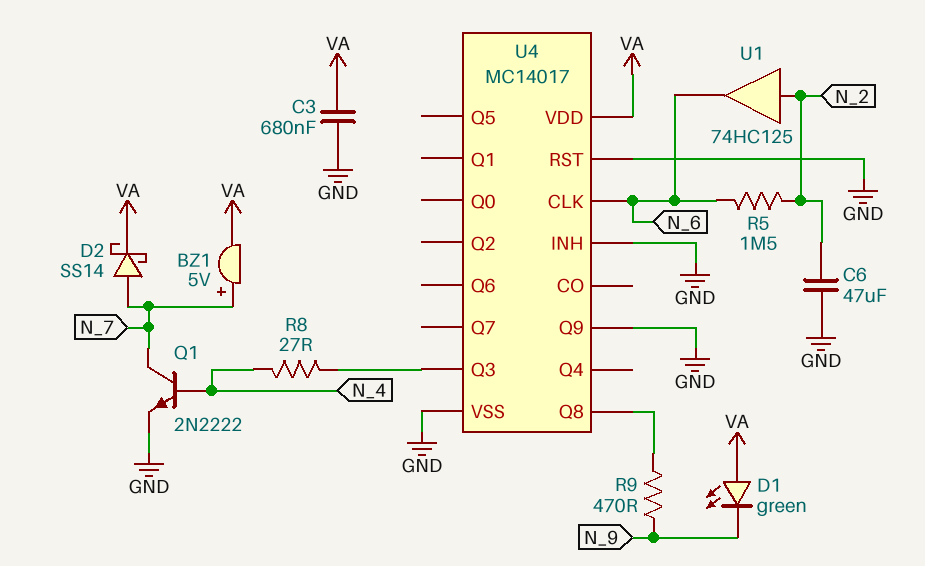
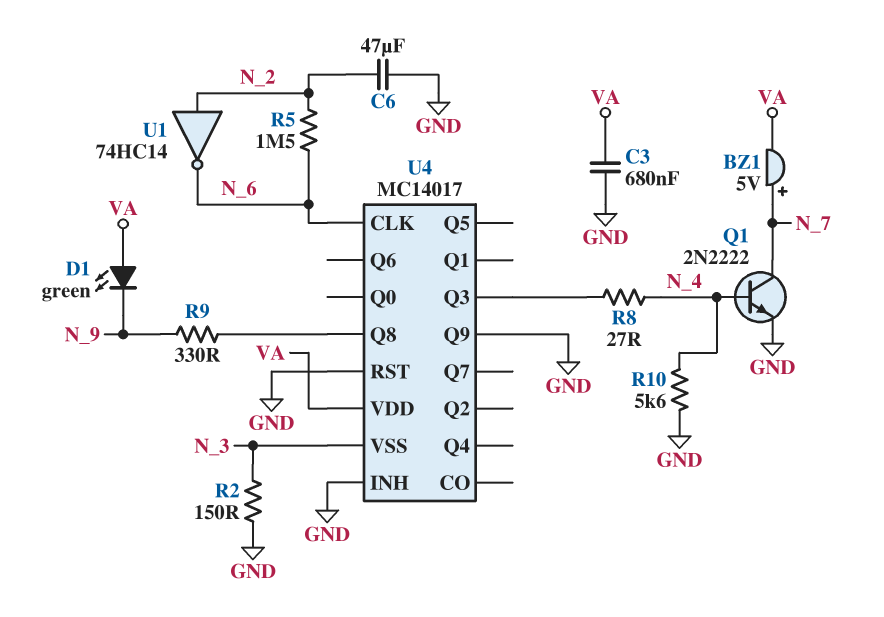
D2: schottky SS14 (A N_7, K VA) -> none
R2: none -> 150 (GND, N_3)
R9: 470 (N_9, U4/Q8) -> 330 (N_9, U4/Q8)
R10: none -> 5.6k (GND, N_4)
U1: buffer 74HC125 (in N_2, out N_6) -> NOT 74HC14 (in N_2, out N_6)
U4 pin VSS: GND -> N_3

